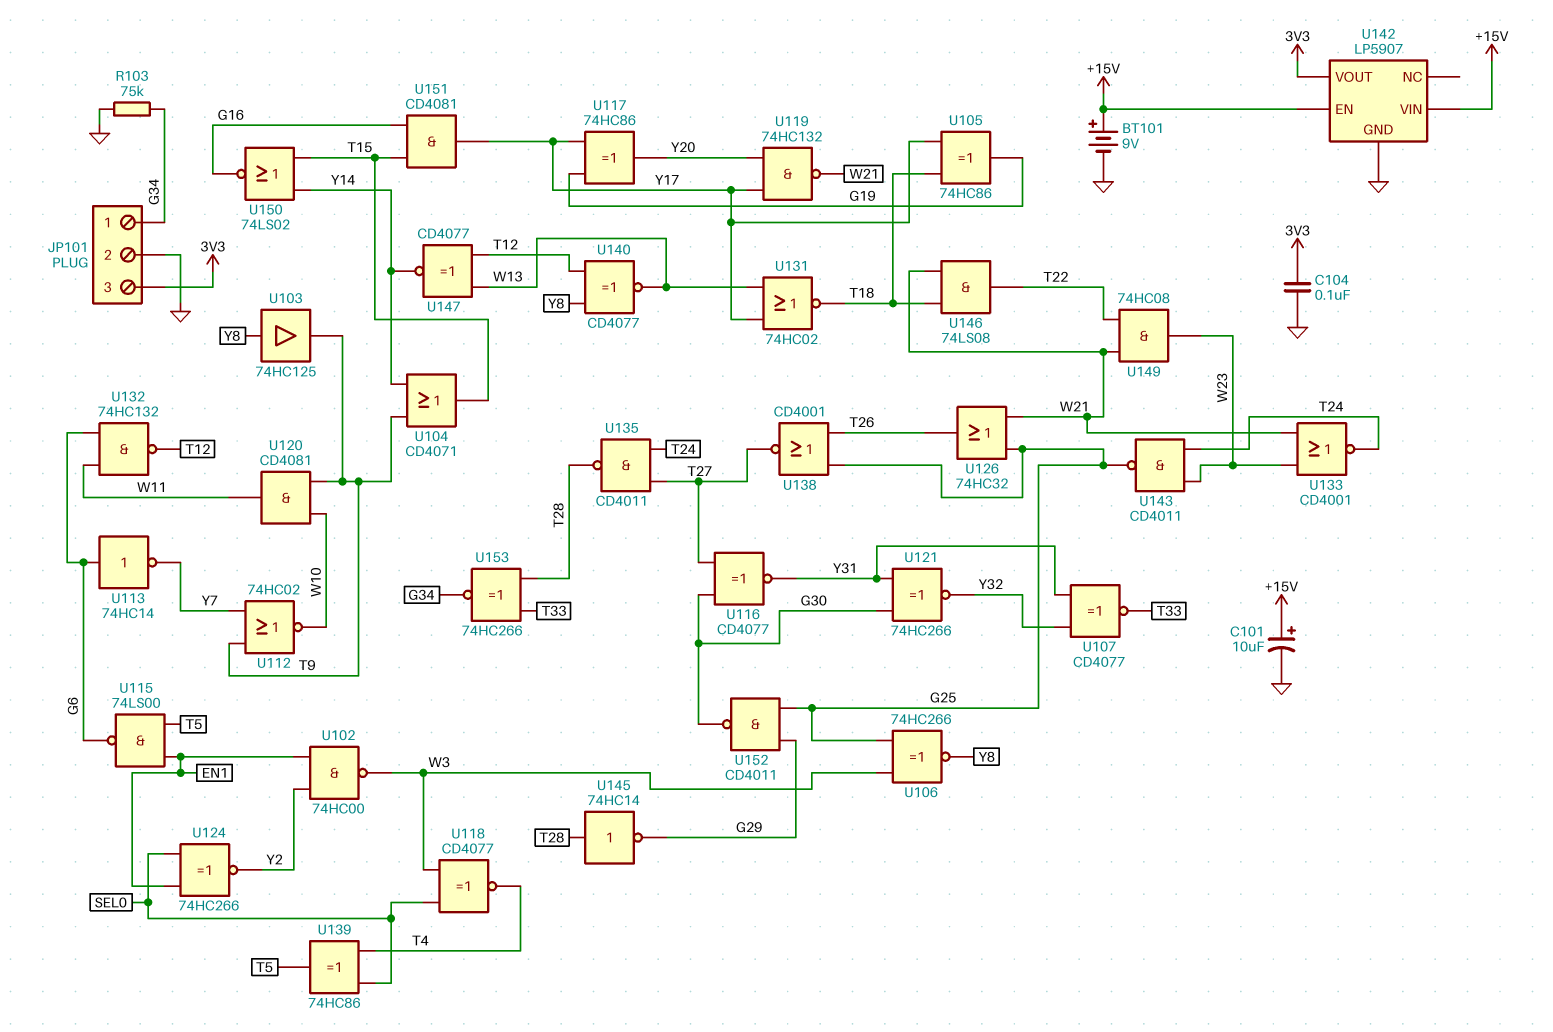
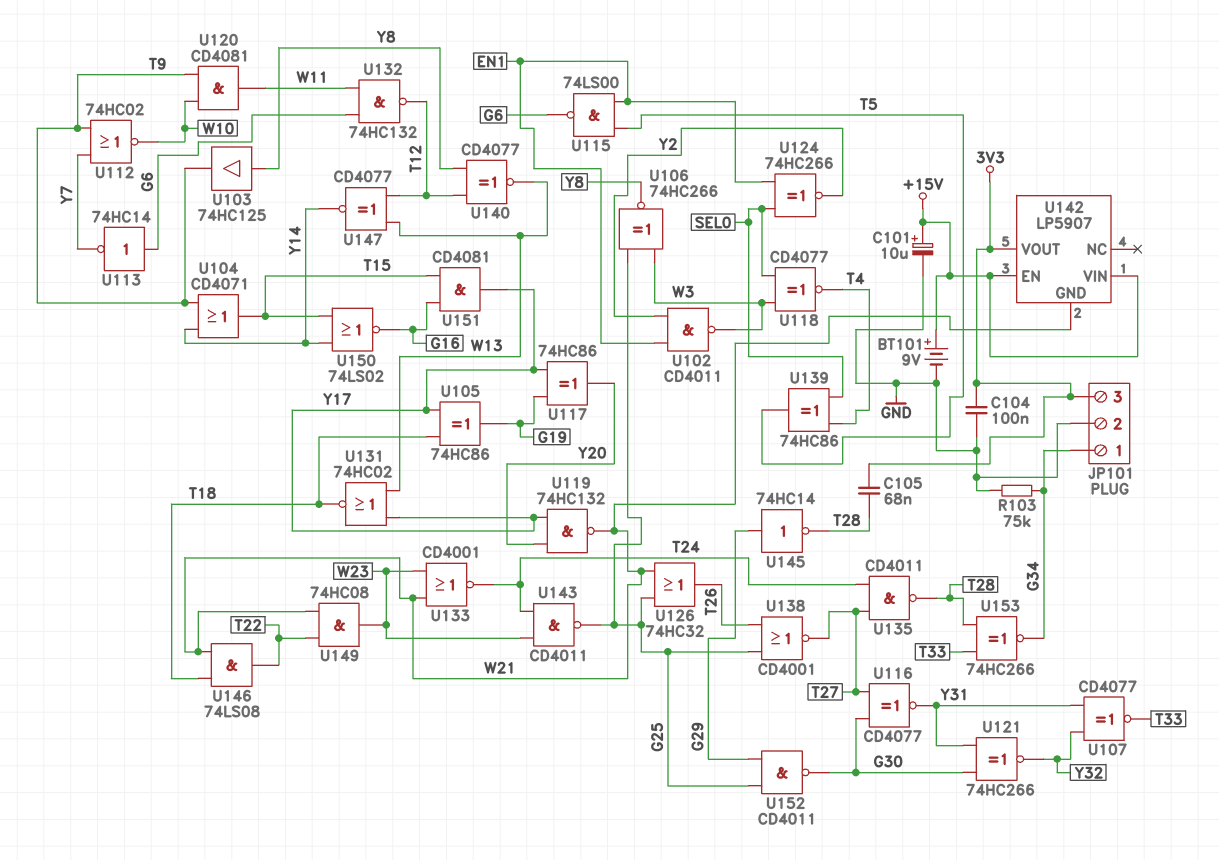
C105: none -> 68nF (3V3, T28)
U102: NAND 74HC00 (in EN1, in Y2, out W3) -> NAND CD4011 (in EN1, in Y2, out W3)
U142 pin GND: GND -> W21
U145: NOT 74HC14 (in T28, out G29) -> NOT 74HC14 (in G29, out T28)

